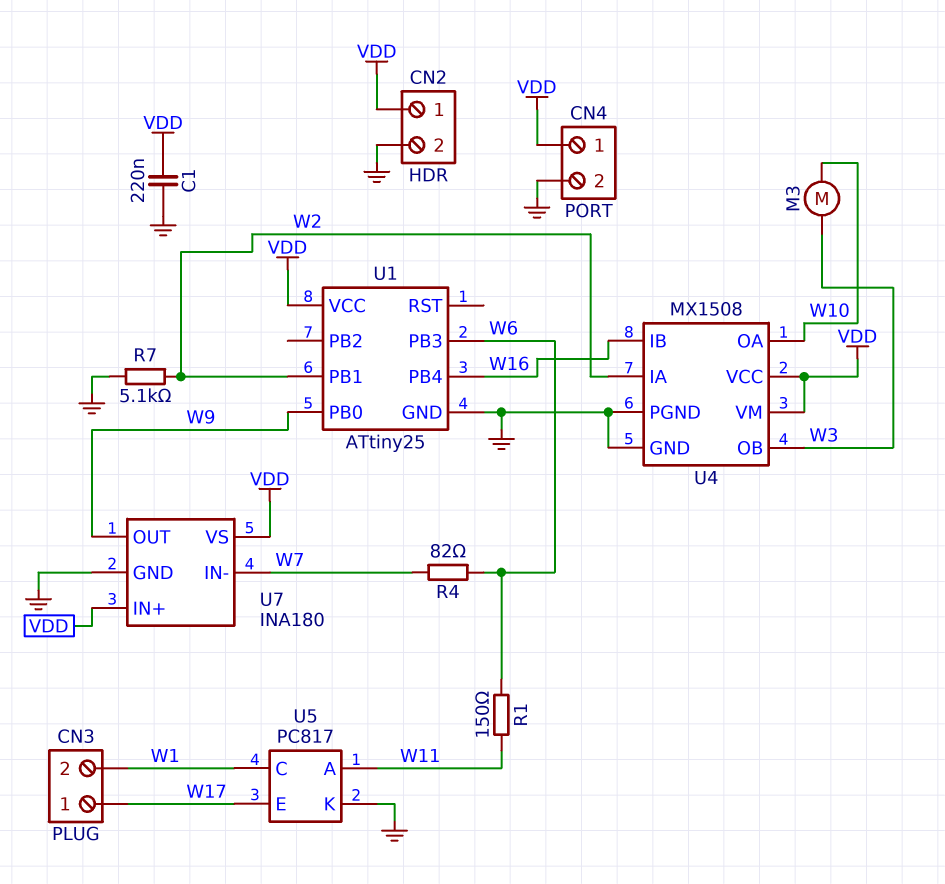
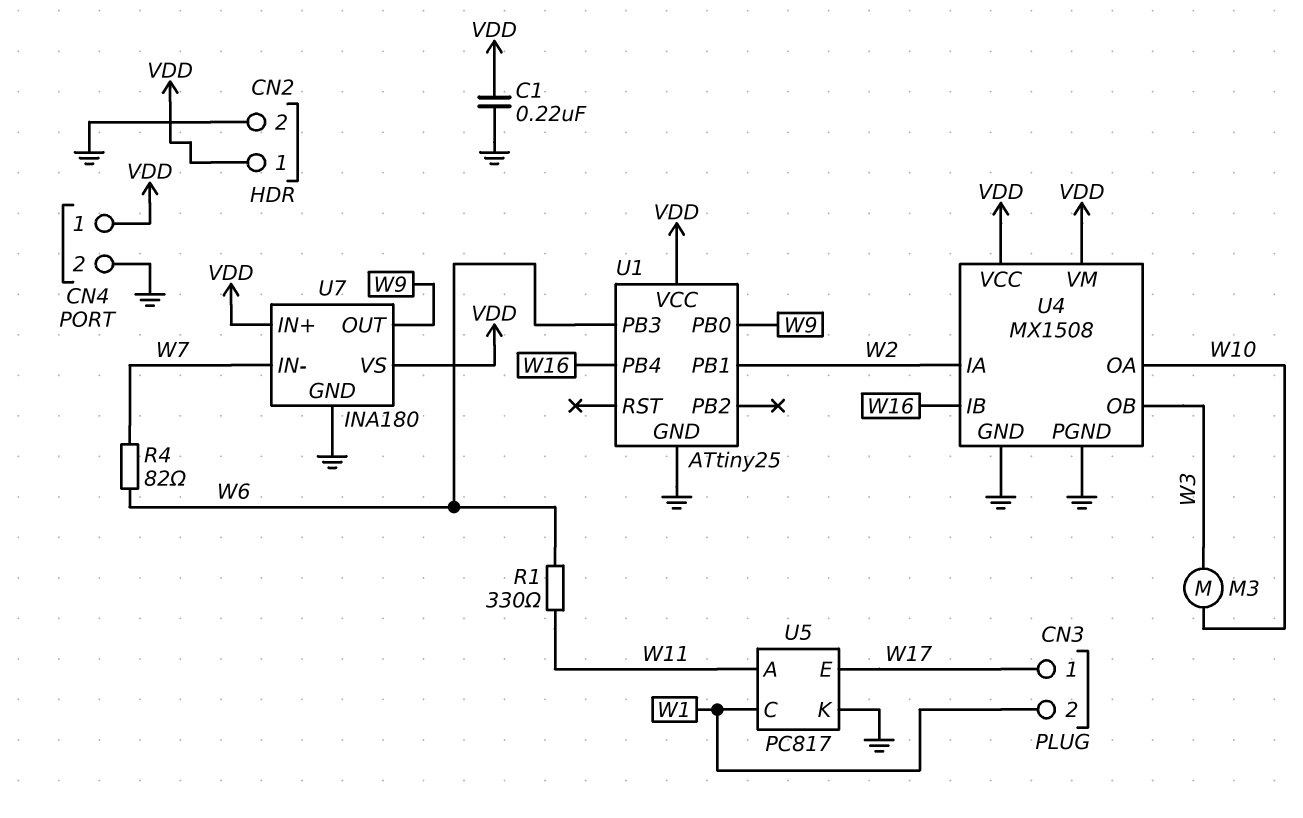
R1: 150 (W6, W11) -> 330 (W6, W11)
R7: 5.1k (GND, W2) -> none

